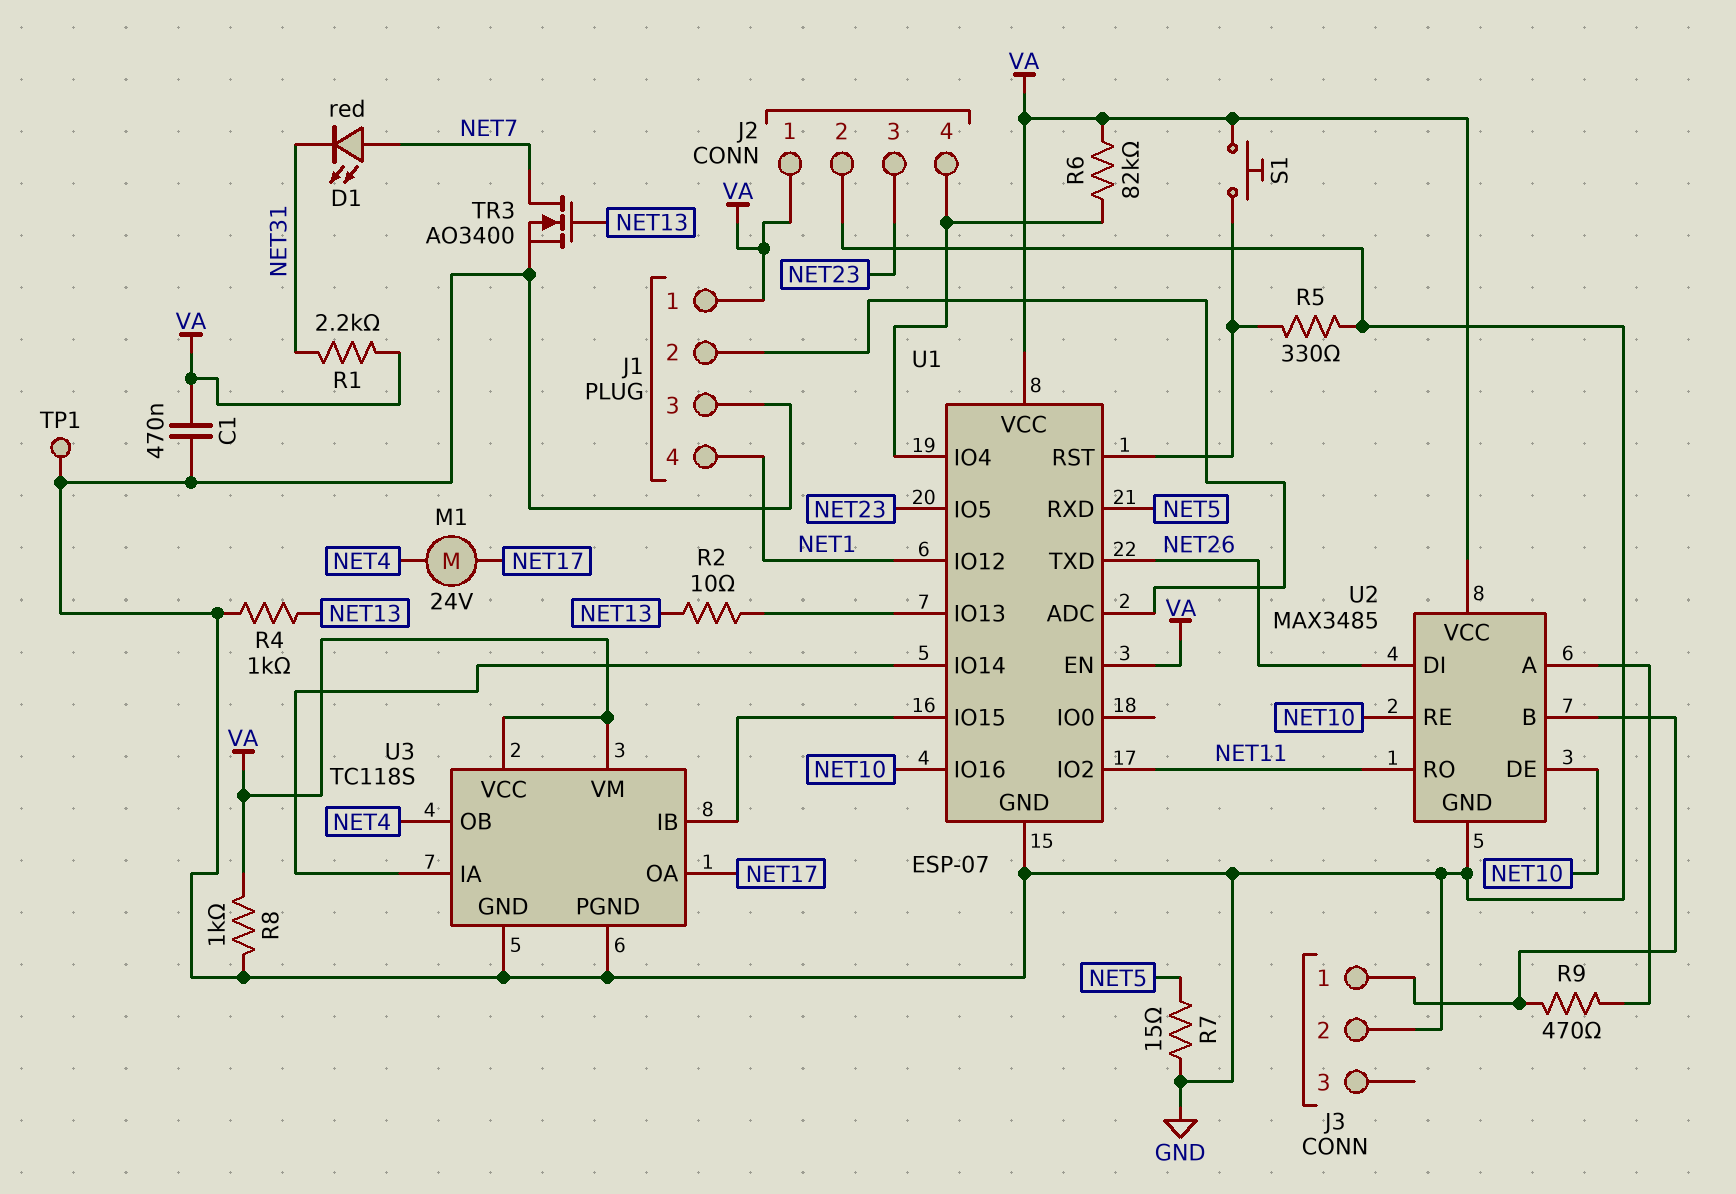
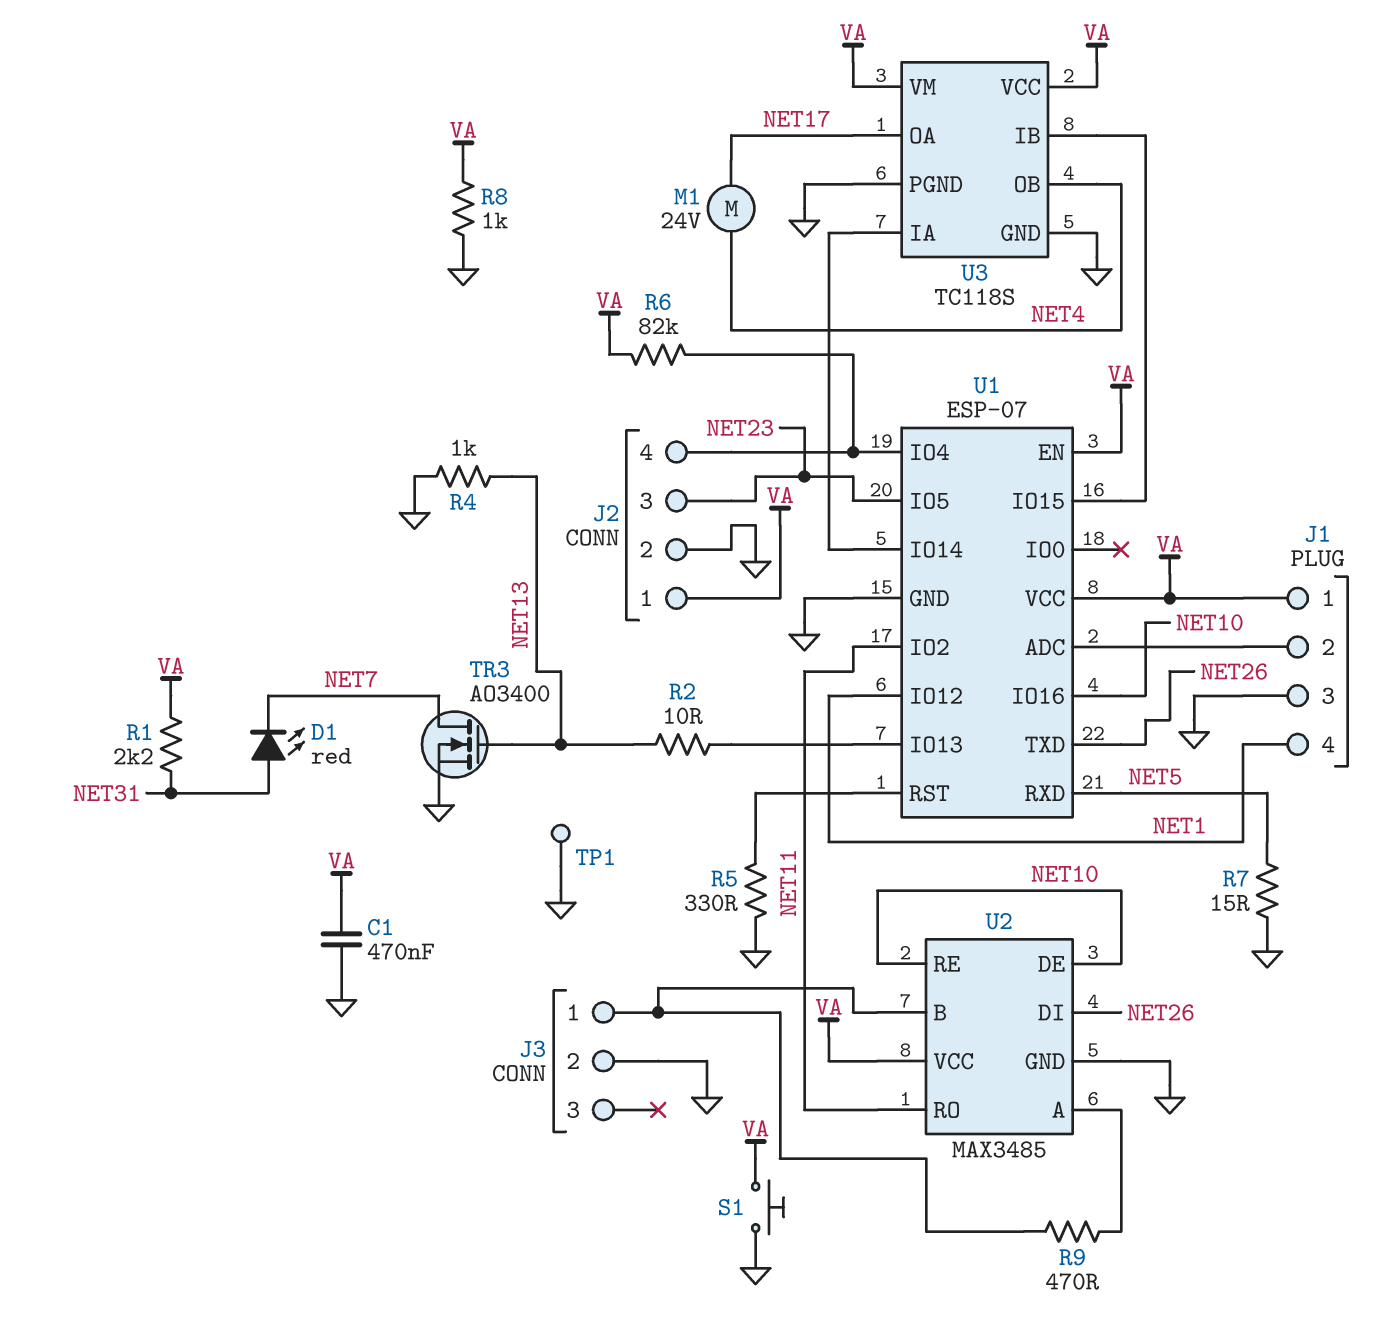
D1: LED red (A NET7, K NET31) -> LED red (A NET31, K NET7)
S1: button (U1/RST, VA) -> button (GND, VA)

